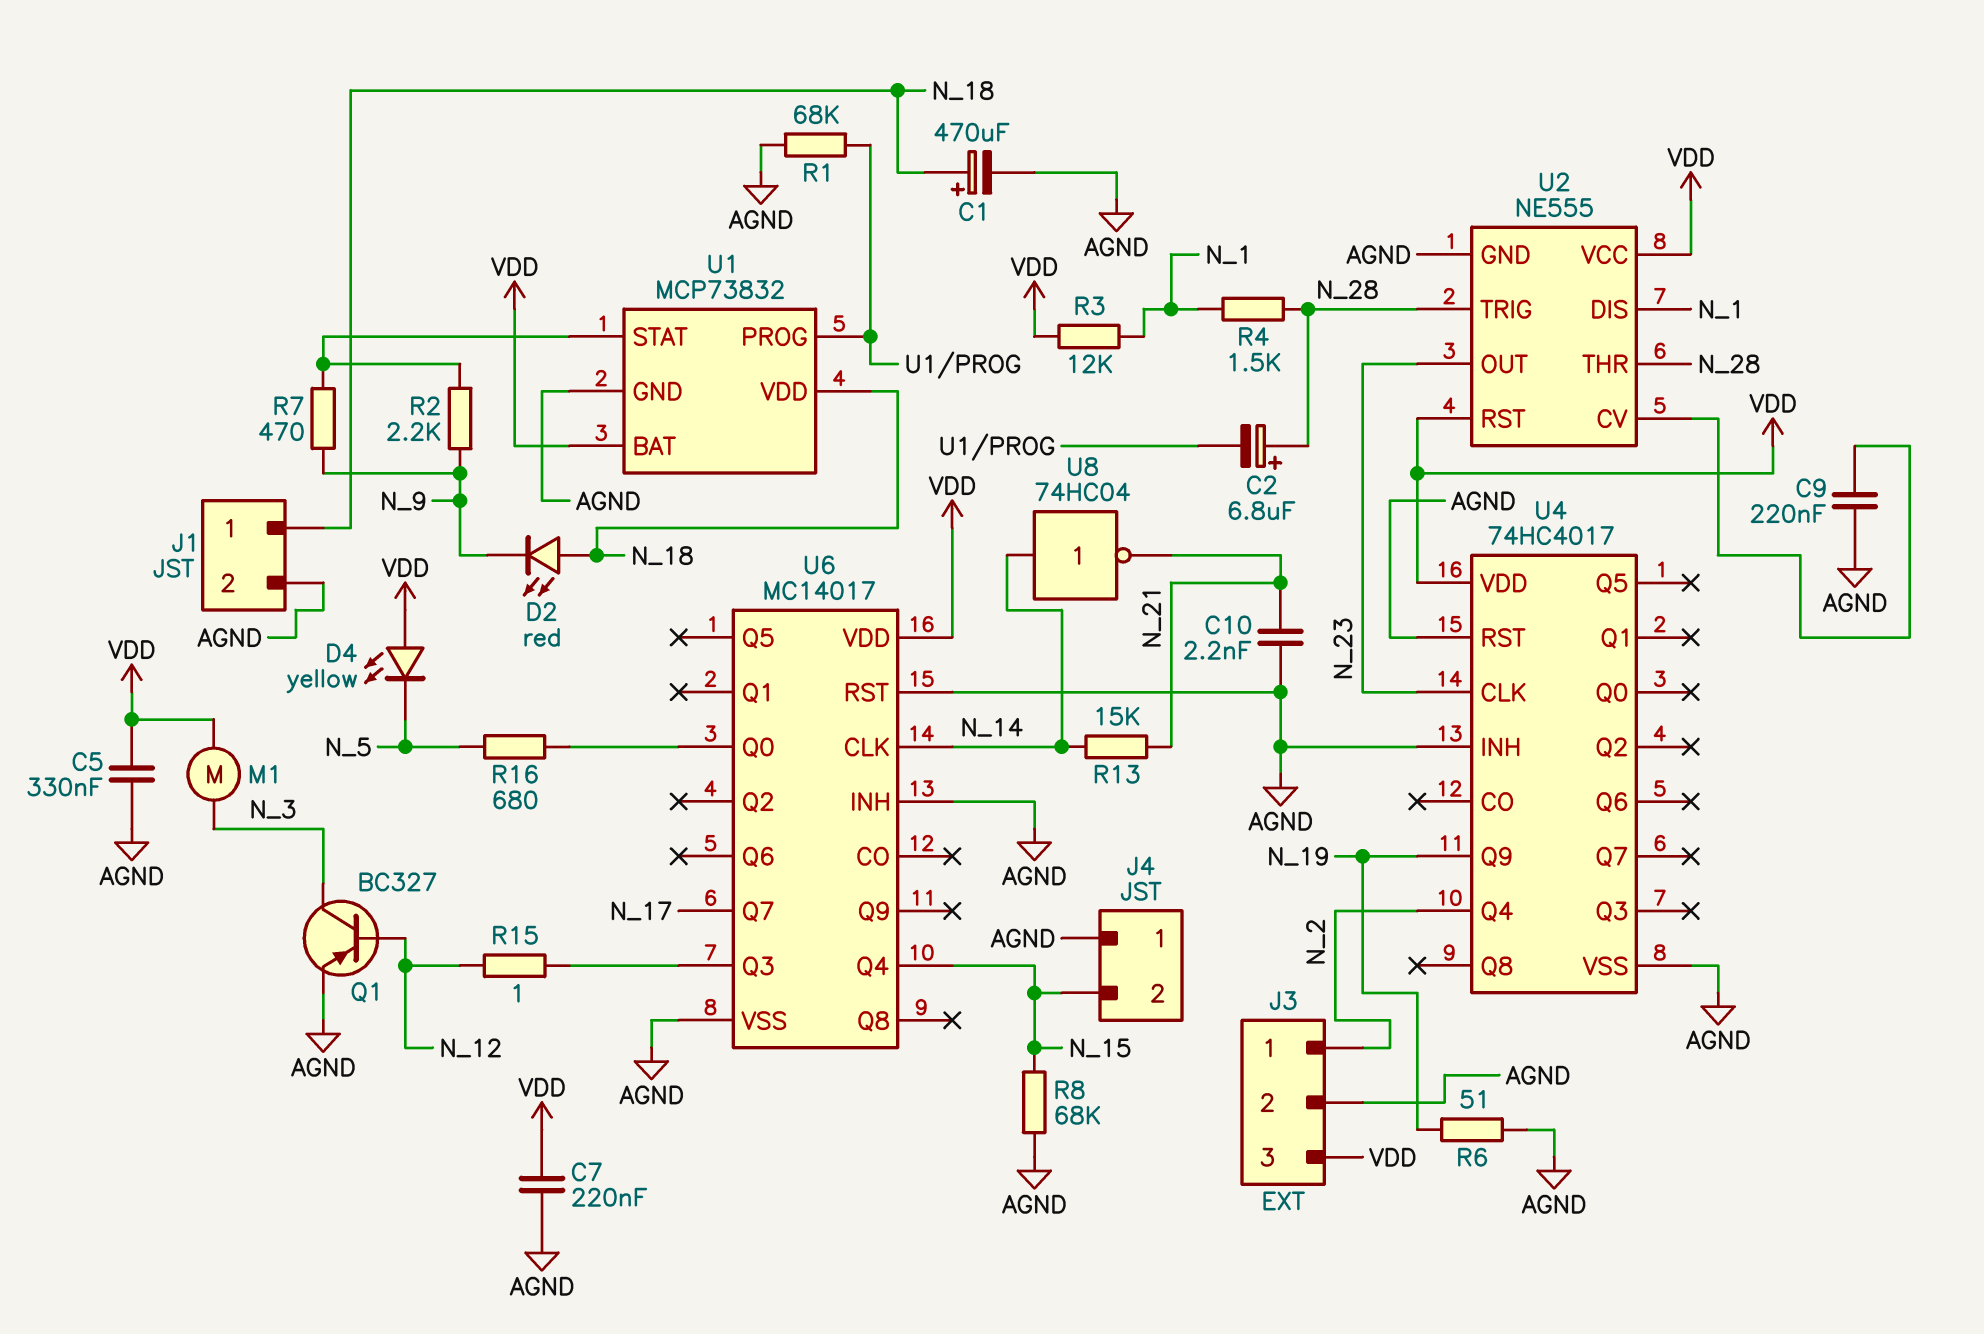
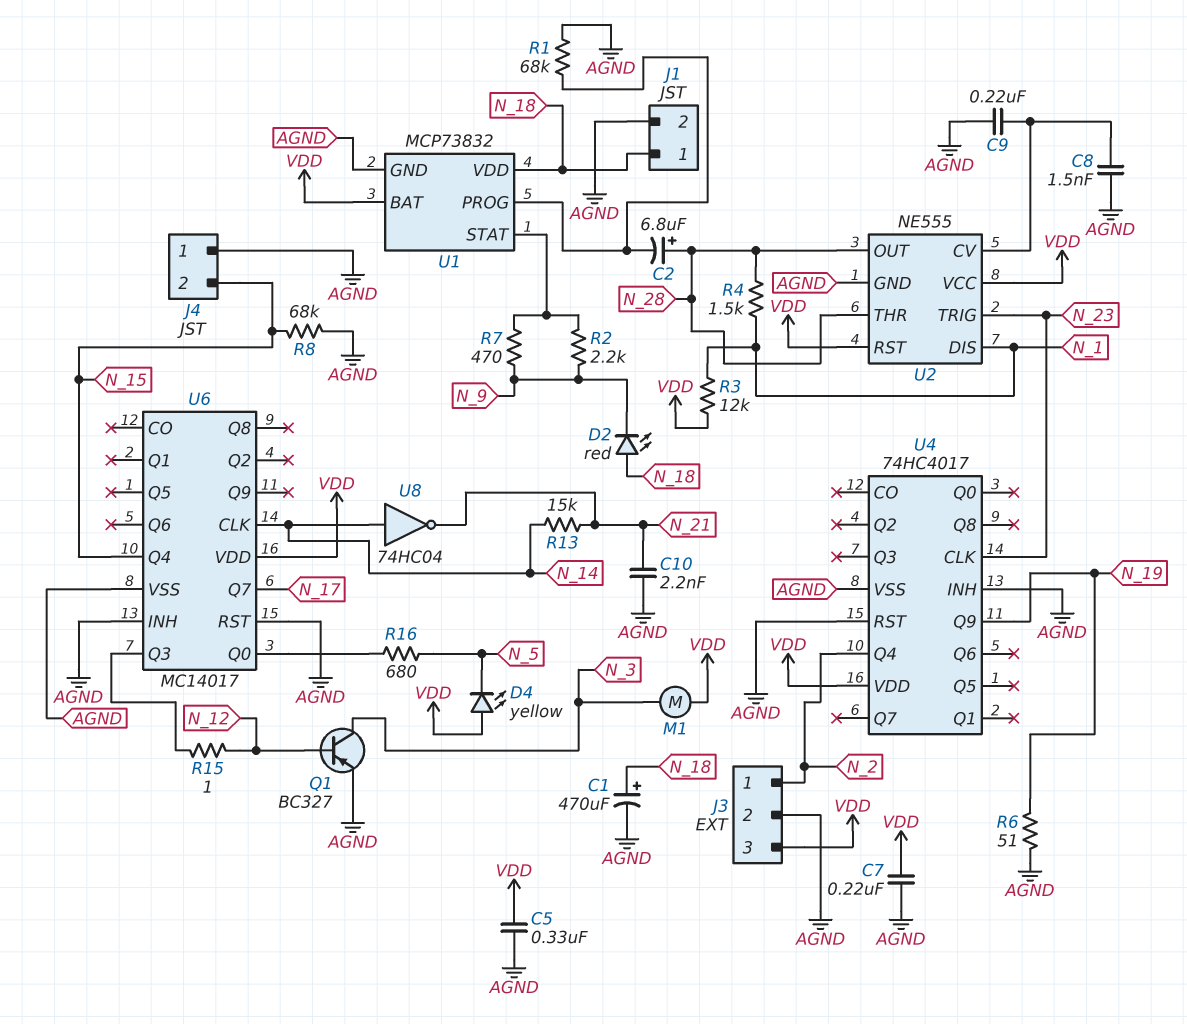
C8: none -> 1.5nF (AGND, U2/CV)
U2 pin OUT: N_23 -> N_28
U2 pin TRIG: N_28 -> N_23

